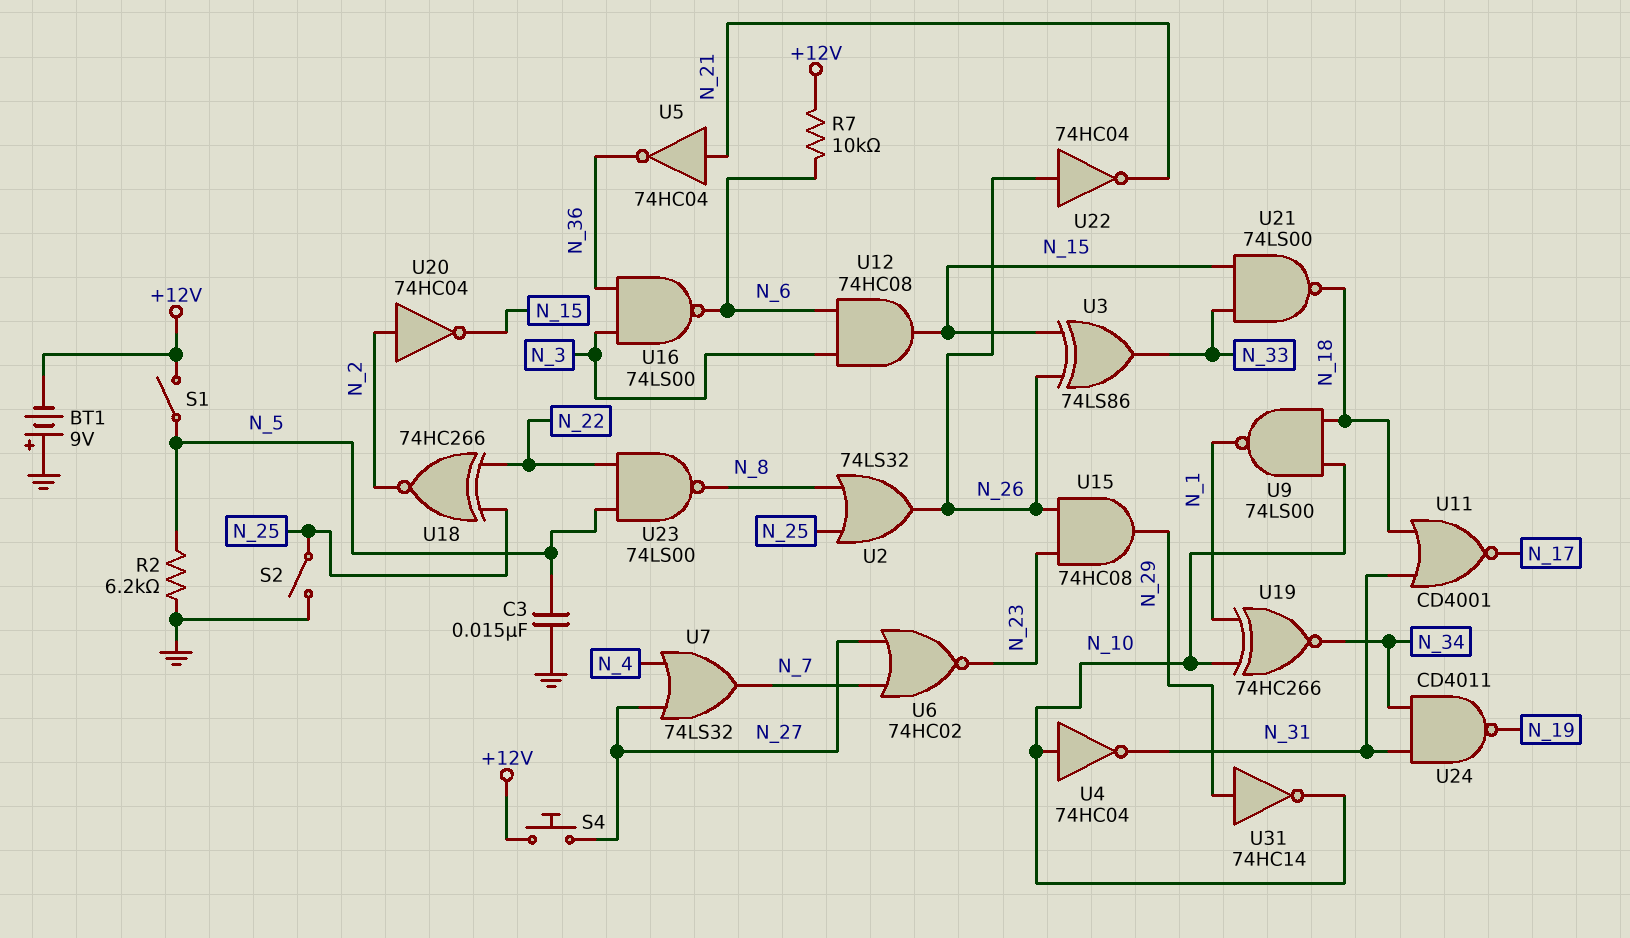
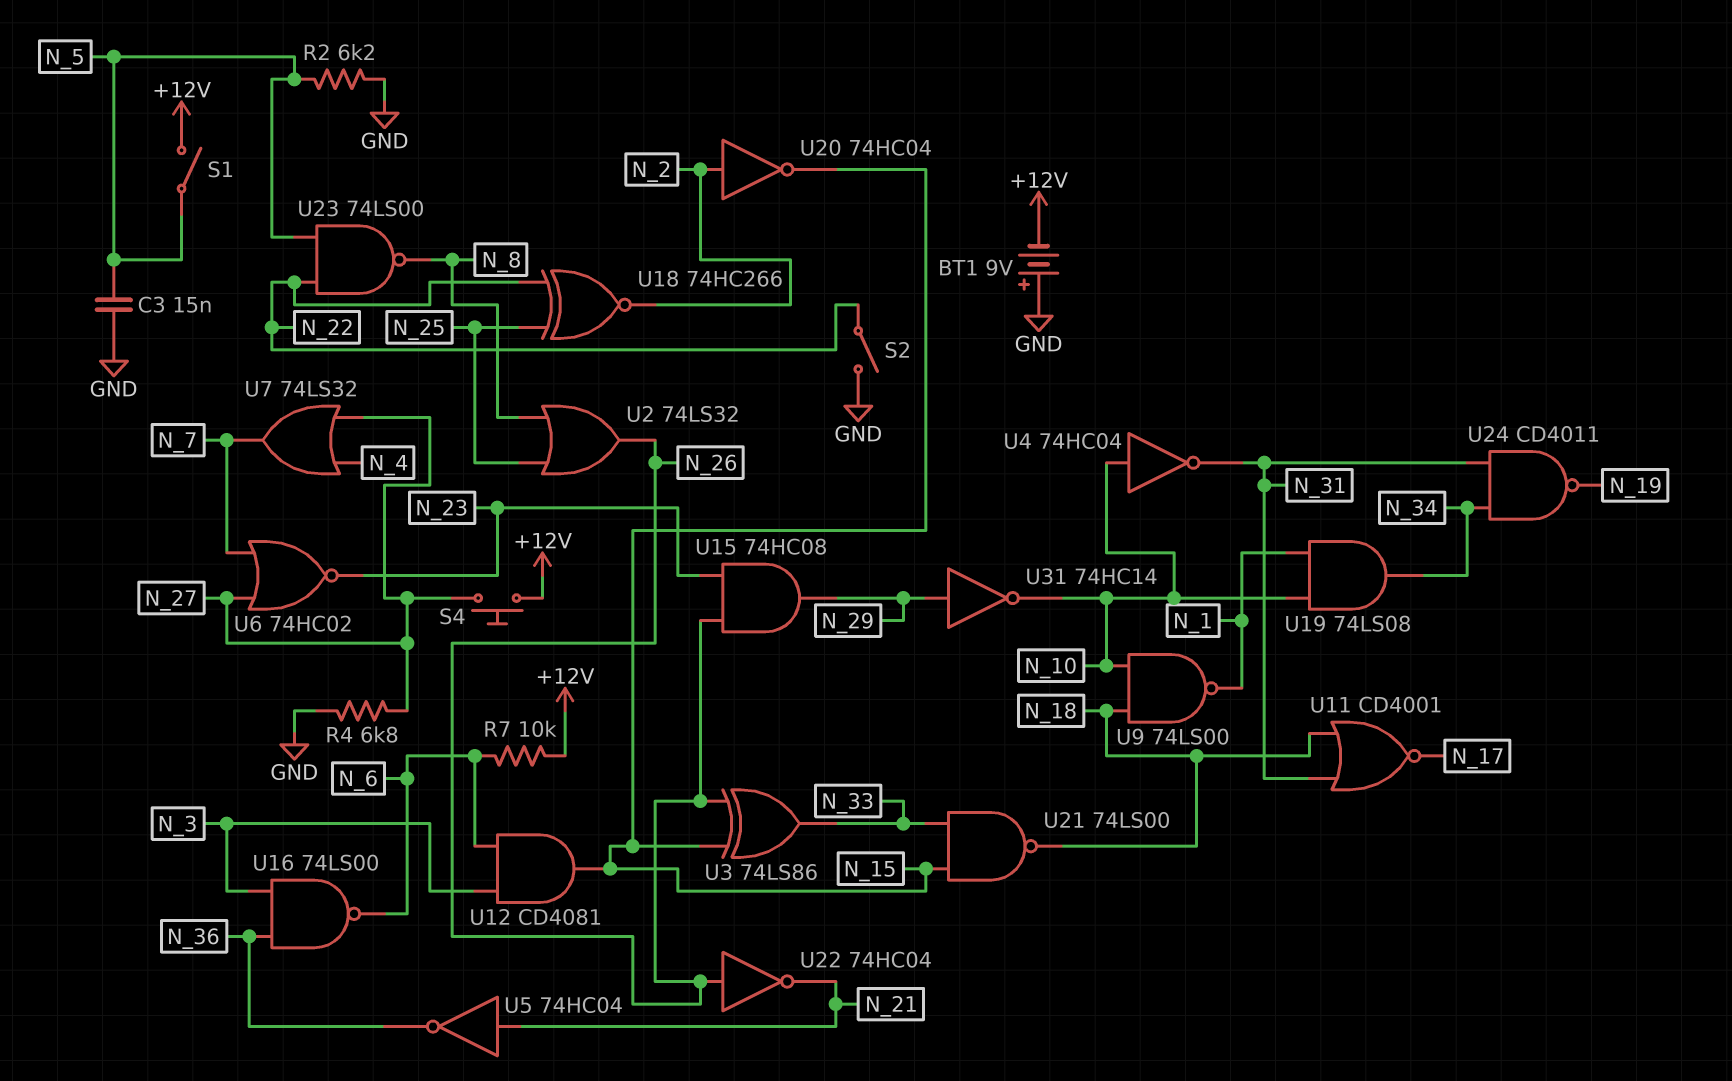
R4: none -> 6.8k (GND, N_27)
S2: switch (GND, N_25) -> switch (GND, N_22)
U12: AND 74HC08 (in N_3, in N_6, out N_15) -> AND CD4081 (in N_3, in N_6, out N_15)
U19: XNOR 74HC266 (in N_1, in N_10, out N_34) -> AND 74LS08 (in N_1, in N_10, out N_34)

